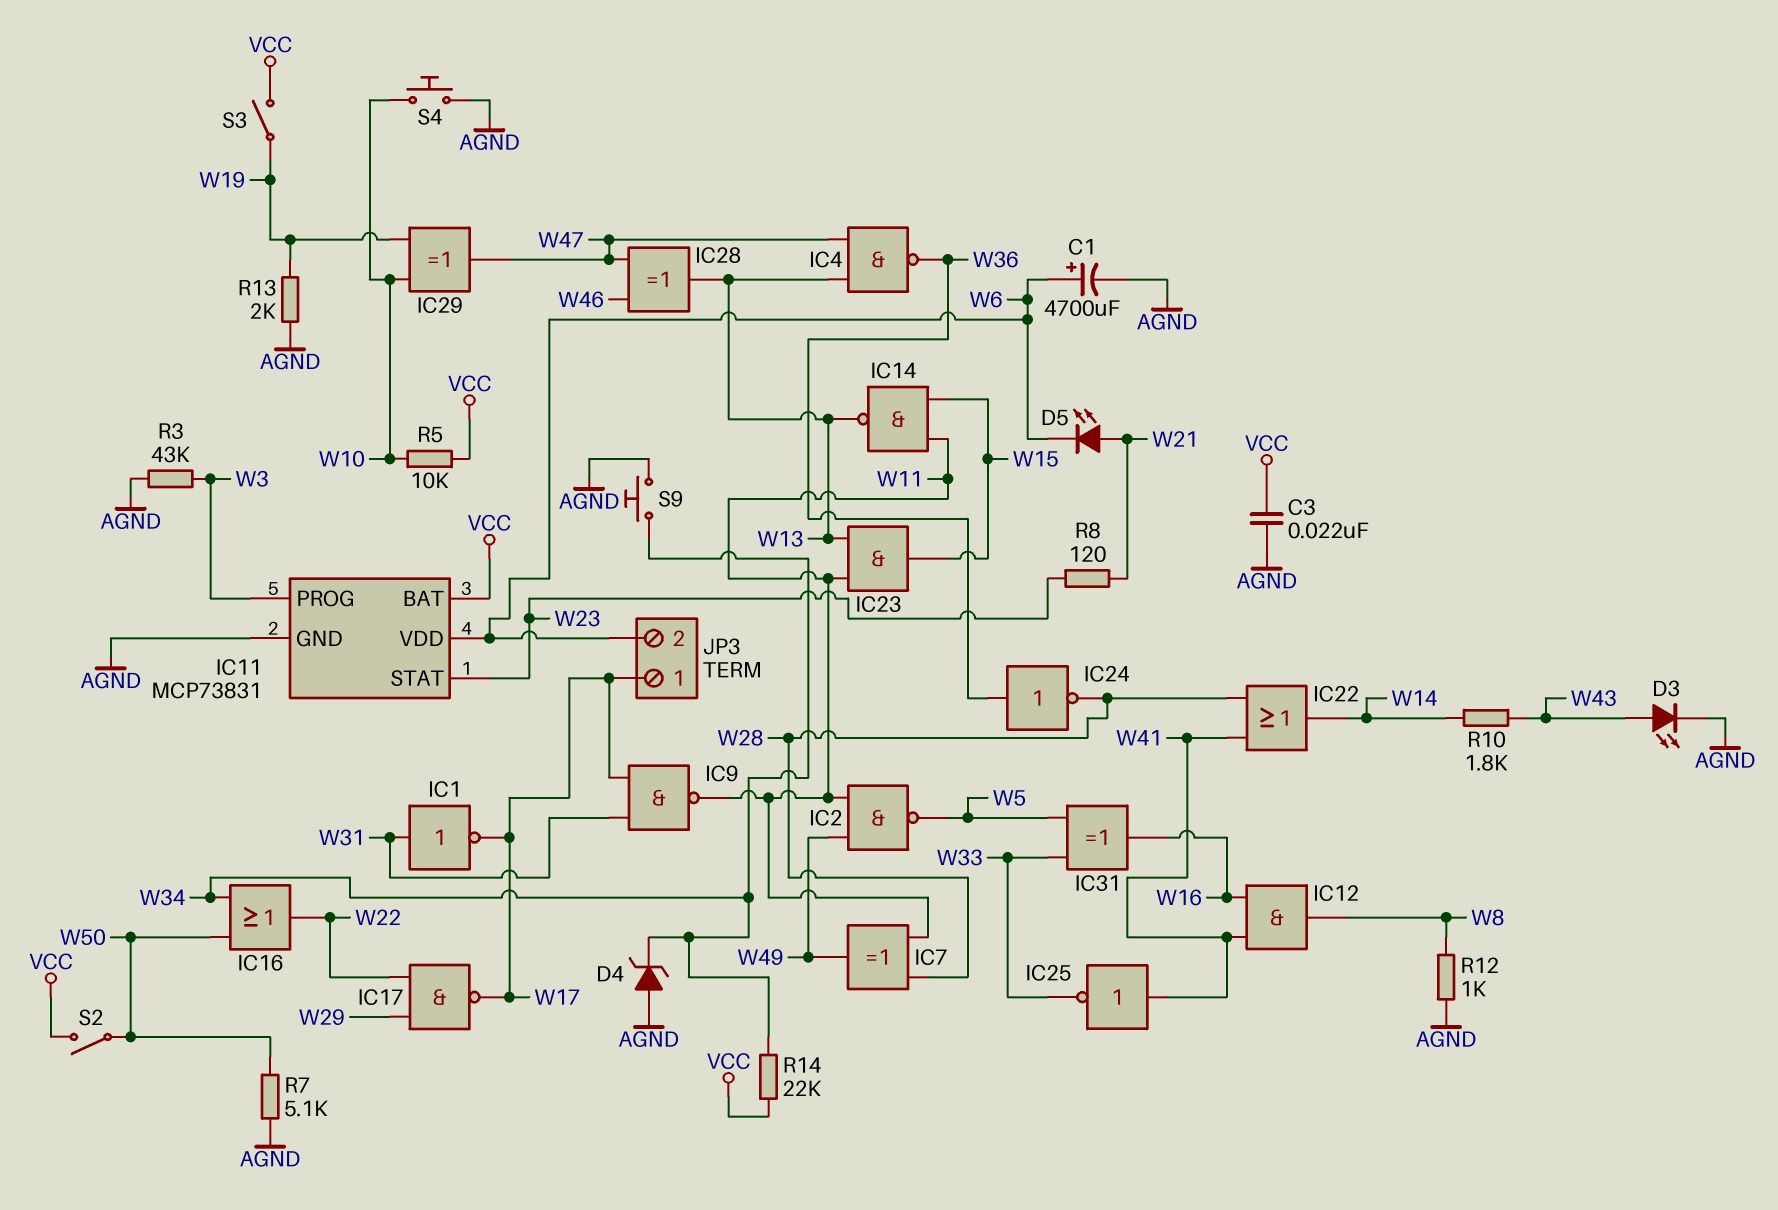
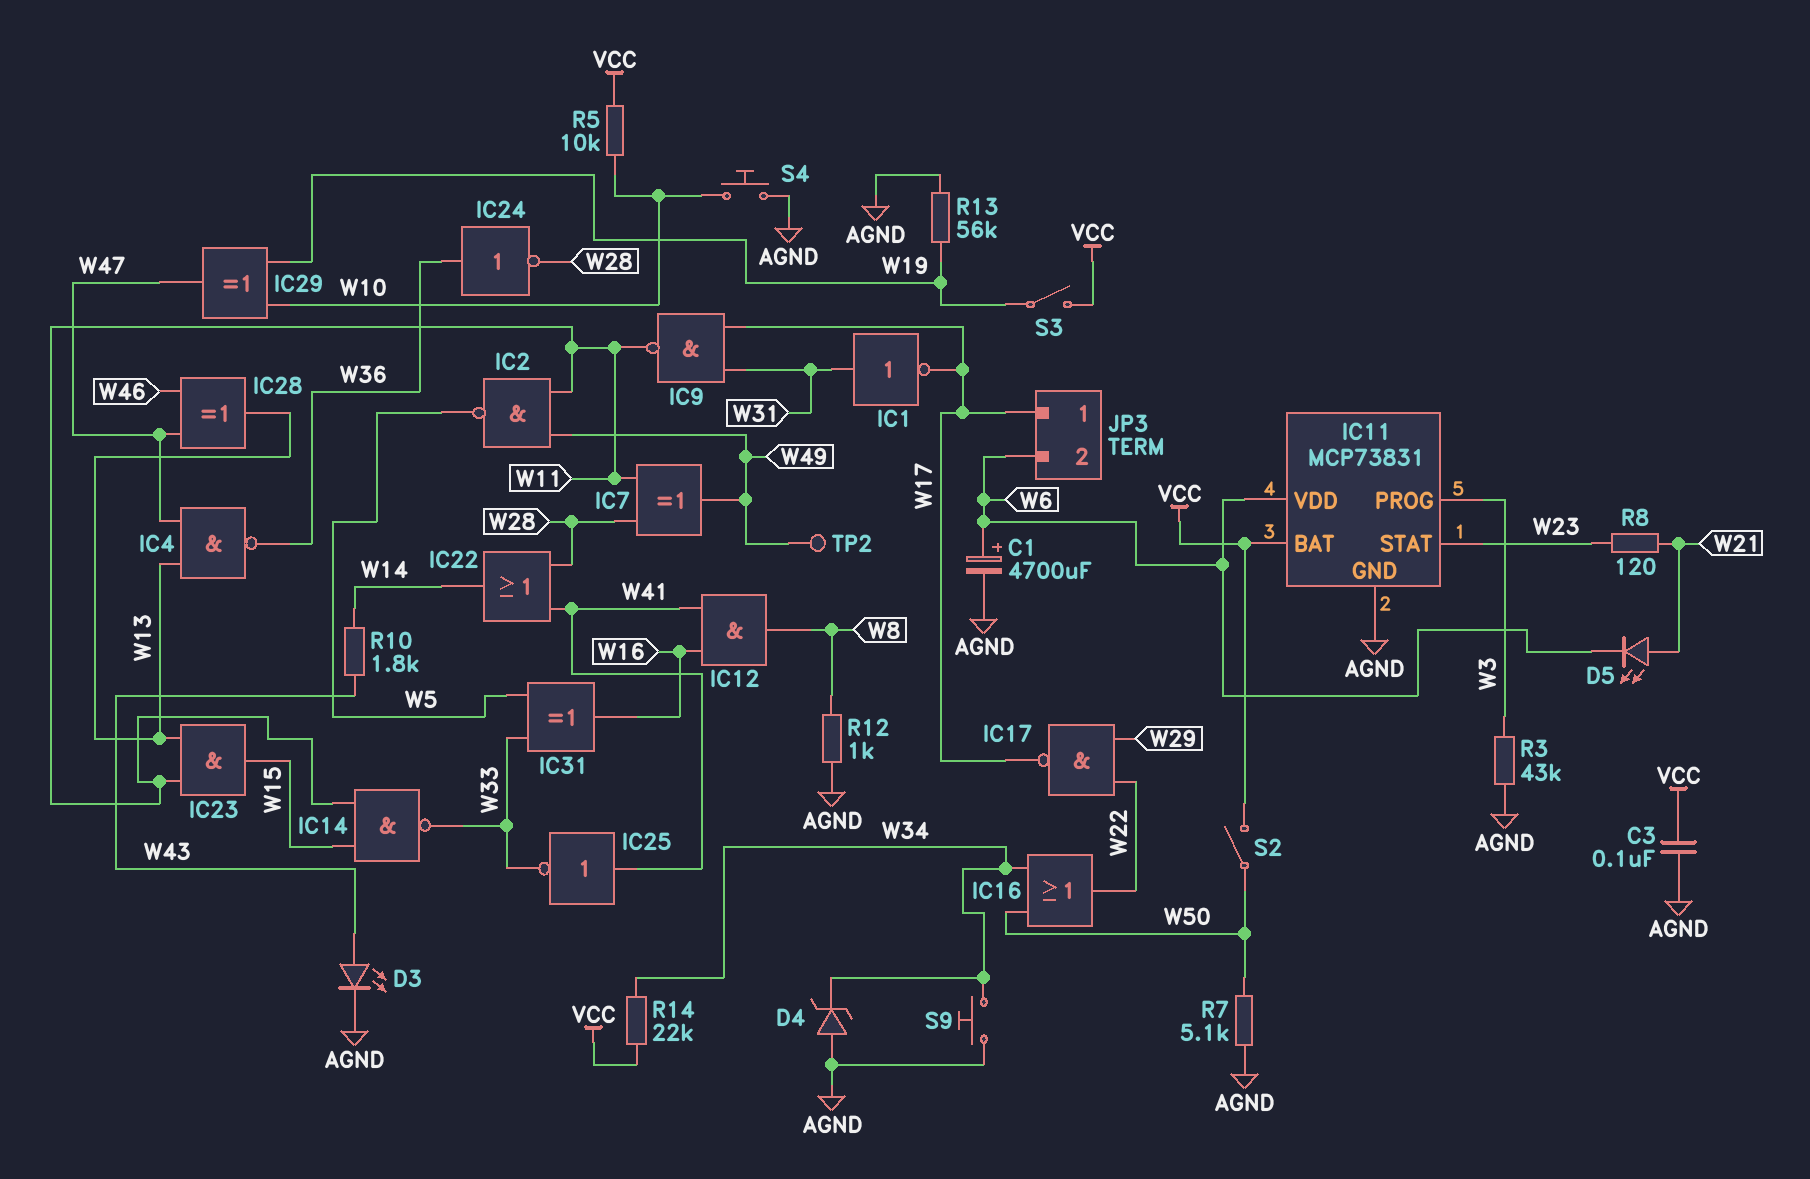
C3: 22nF (AGND, VCC) -> 100nF (AGND, VCC)
IC14: NAND (in W11, in W15, out W13) -> NAND (in W11, in W15, out W33)
R13: 2k (AGND, W19) -> 56k (AGND, W19)
TP2: none -> test point (W49)

